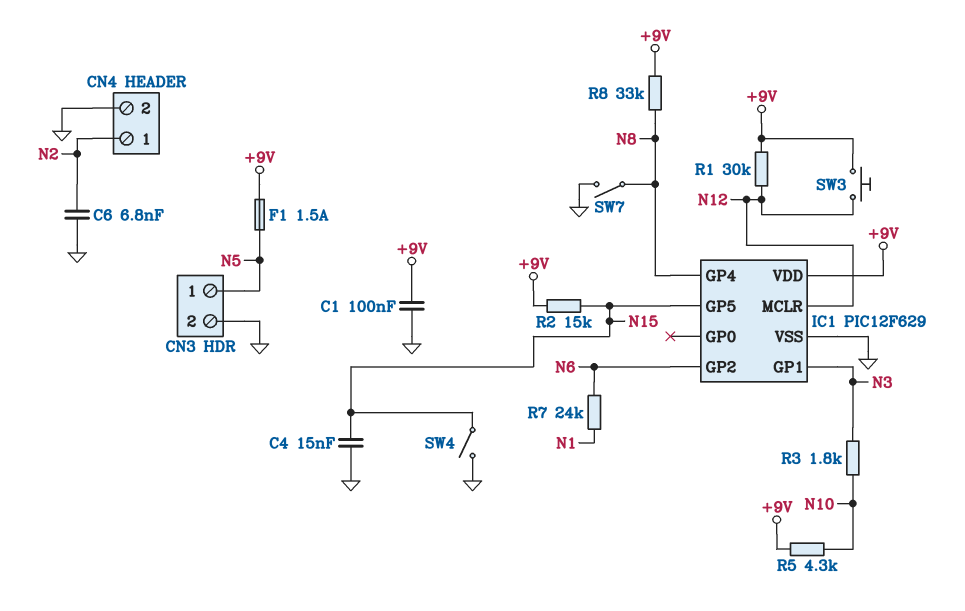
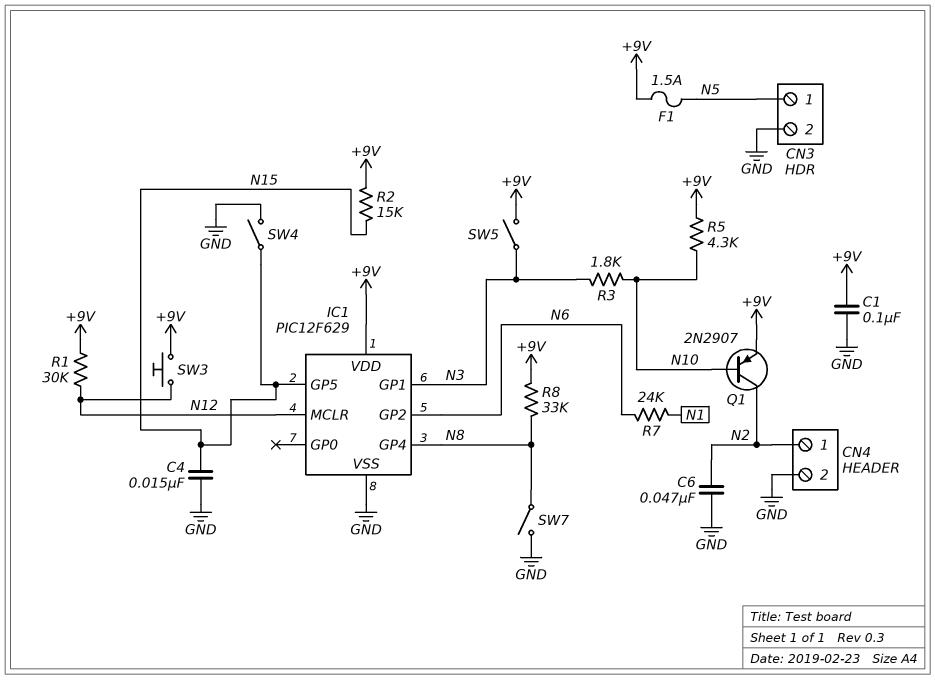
C6: 6.8nF (GND, N2) -> 47nF (GND, N2)
Q1: none -> PNP 2N2907 (B N10, C N2, E +9V)
SW5: none -> switch (+9V, N3)

